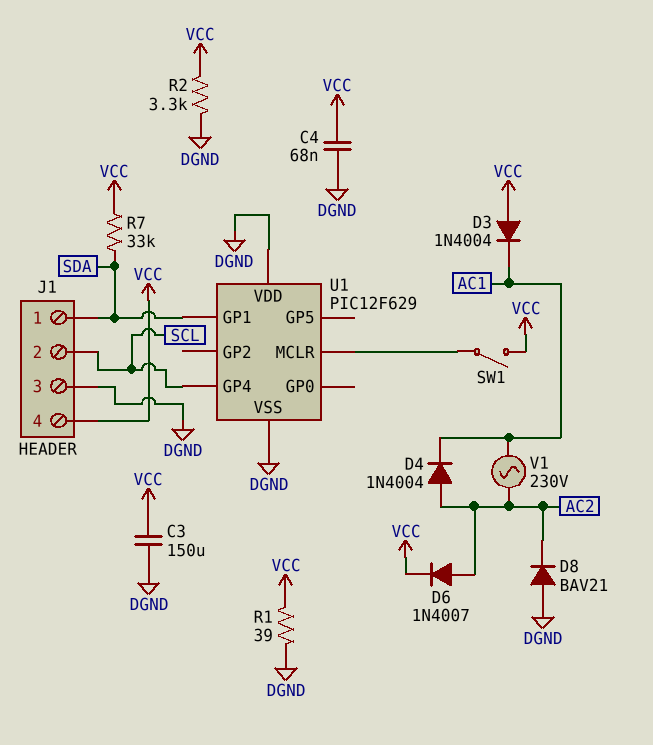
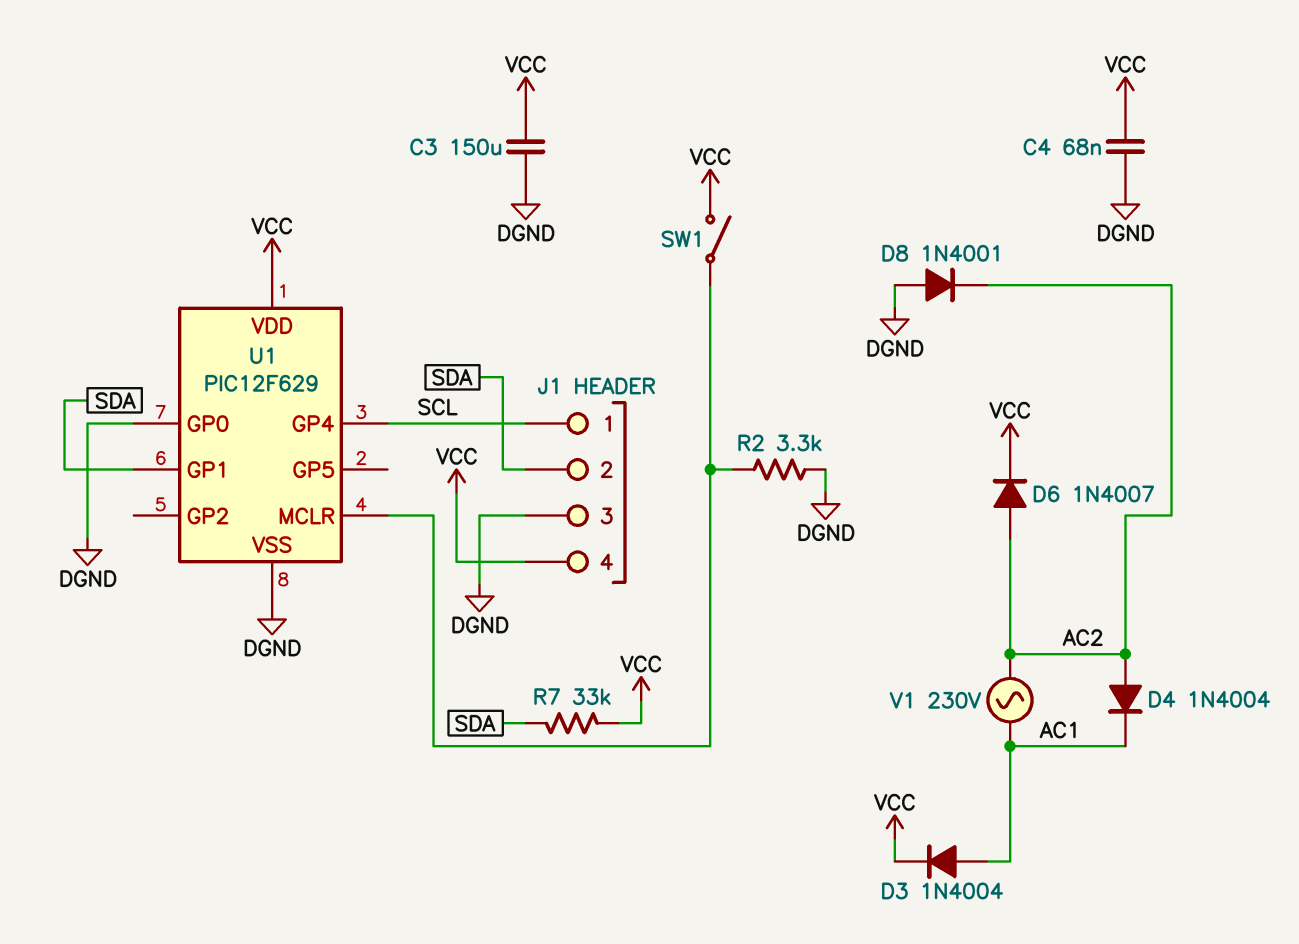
D3: diode 1N4004 (A VCC, K AC1) -> diode 1N4004 (A AC1, K VCC)
D8: diode BAV21 (A DGND, K AC2) -> diode 1N4001 (A DGND, K AC2)
J1 pin 1: SDA -> SCL
J1 pin 2: SCL -> SDA
R1: 39 (DGND, VCC) -> none
R2: 3.3k (DGND, VCC) -> 3.3k (DGND, U1/MCLR)
U1 pin GP0: none -> DGND
U1 pin VDD: DGND -> VCC

